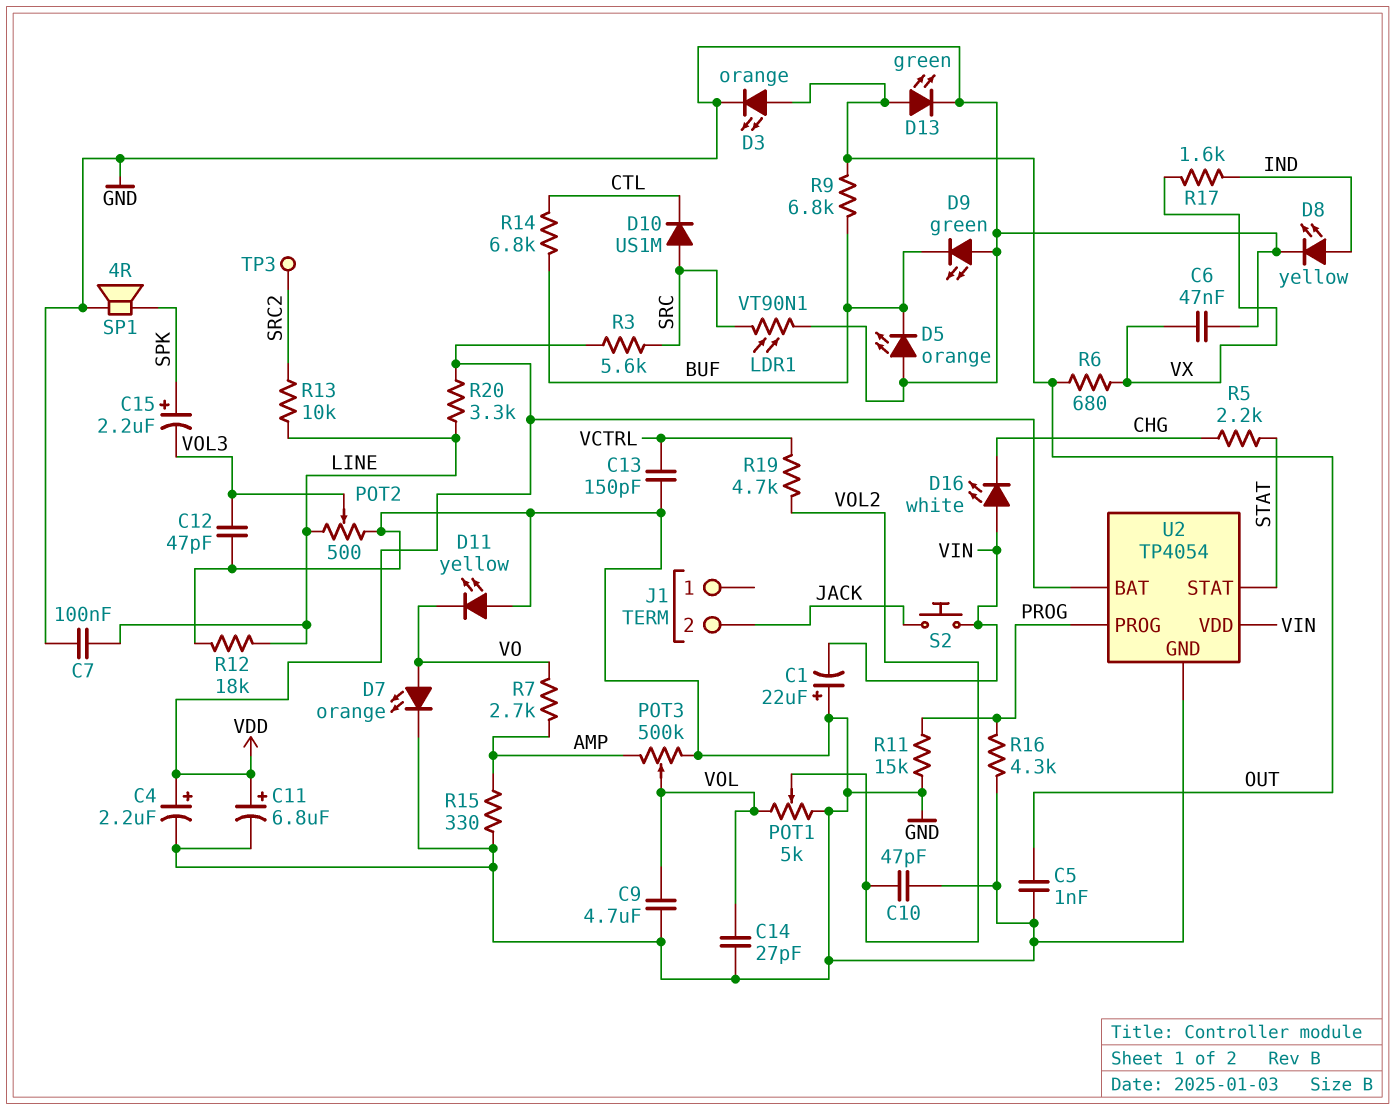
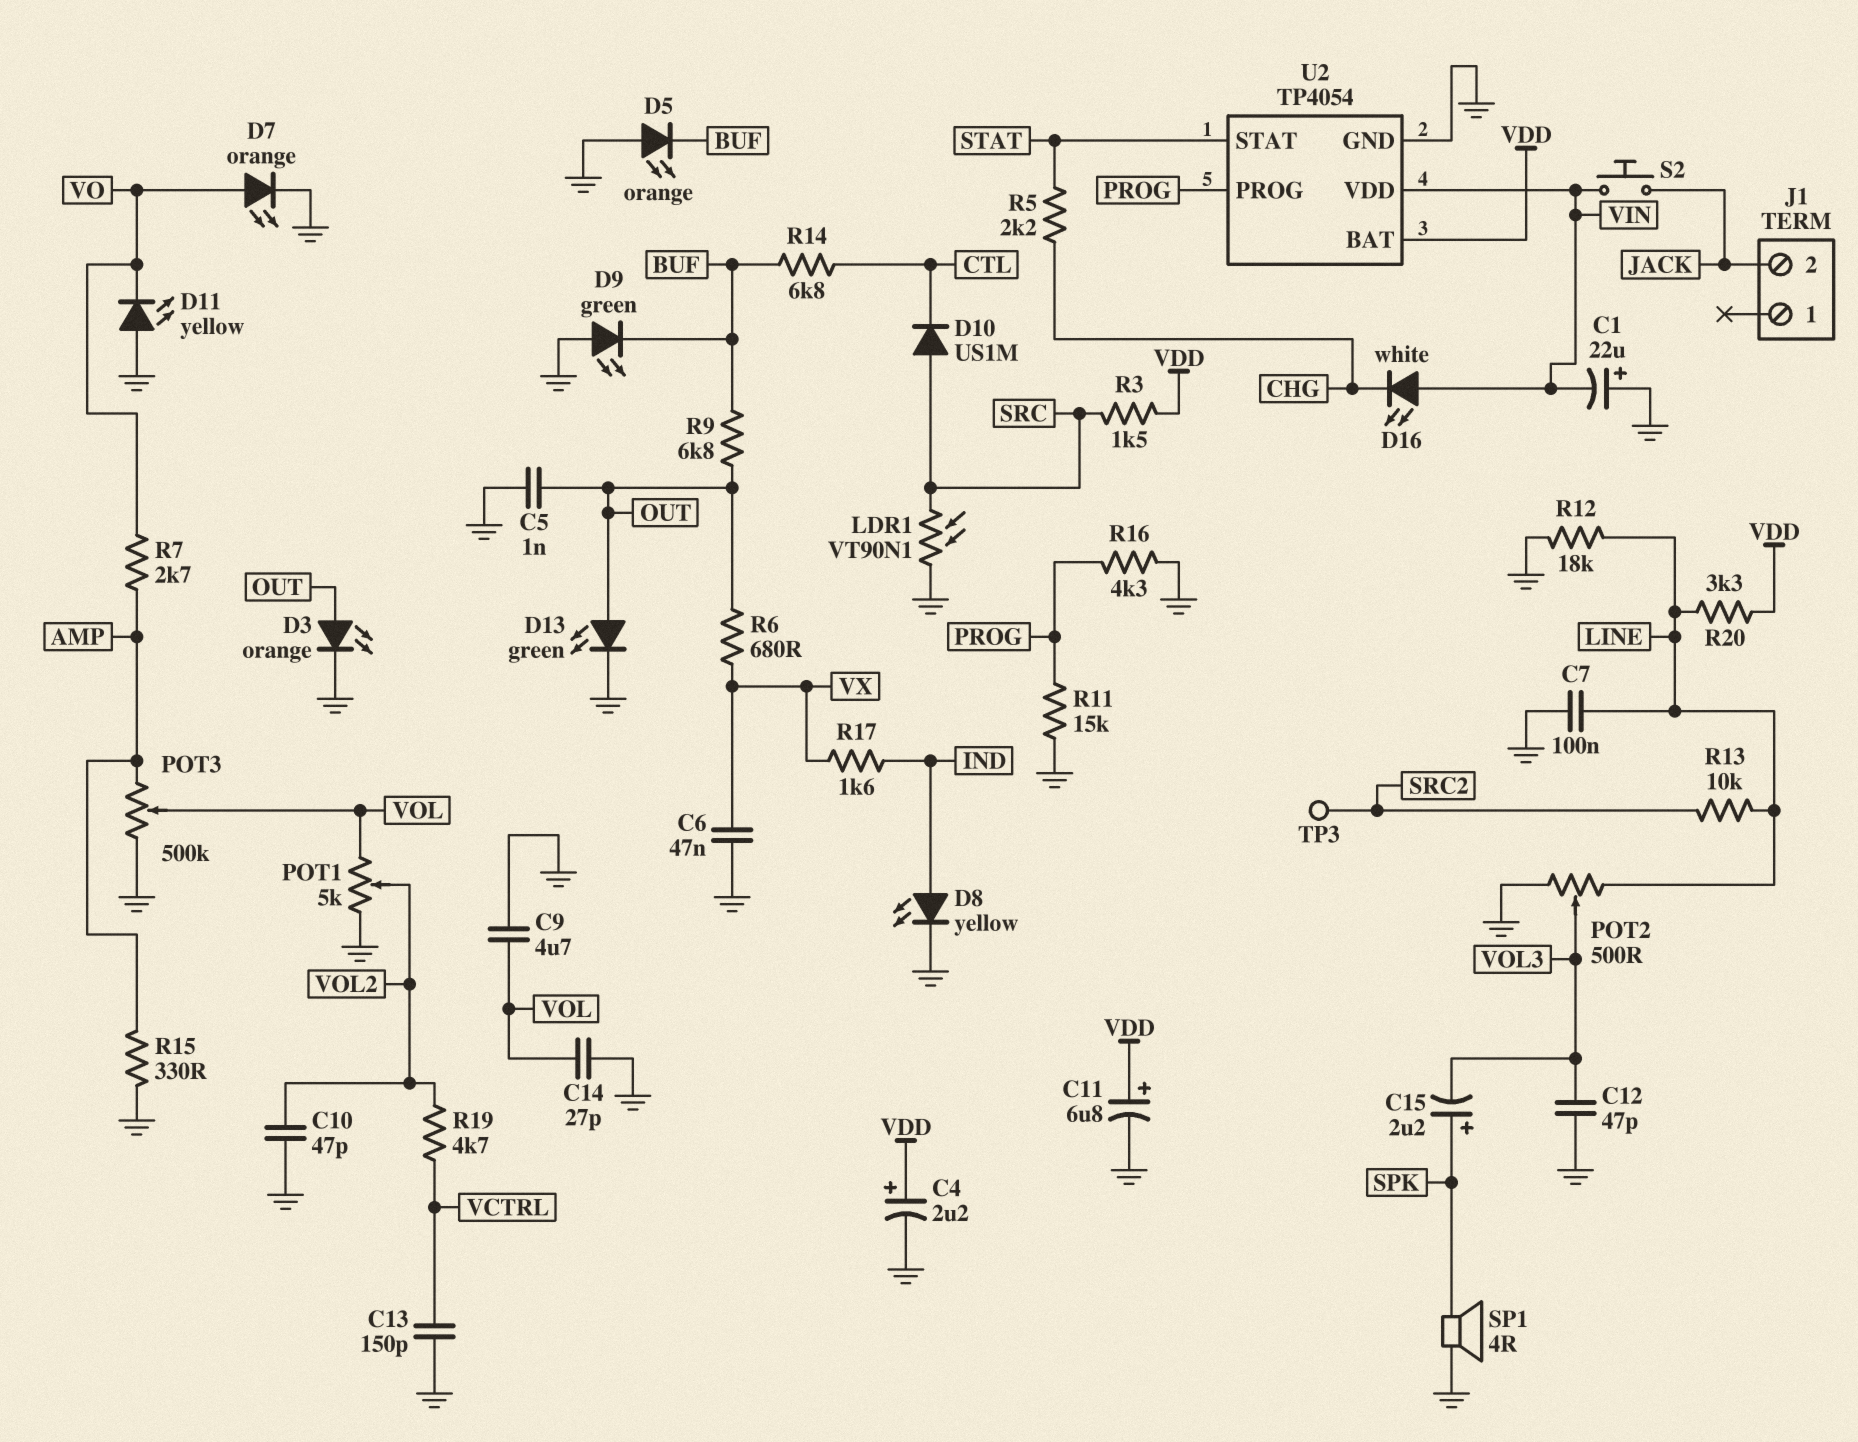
R3: 5.6k (SRC, VDD) -> 1.5k (SRC, VDD)

